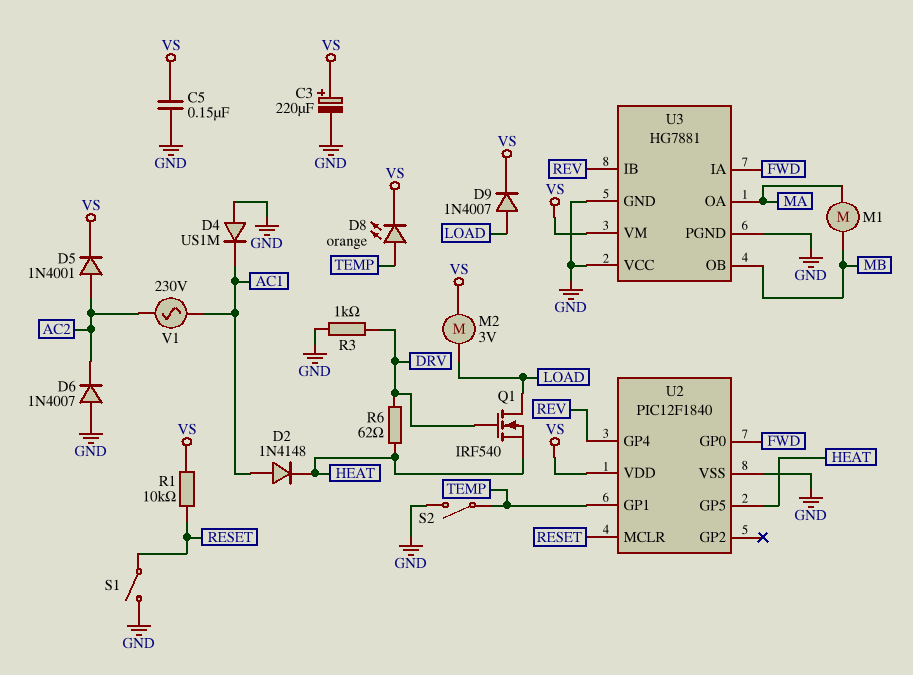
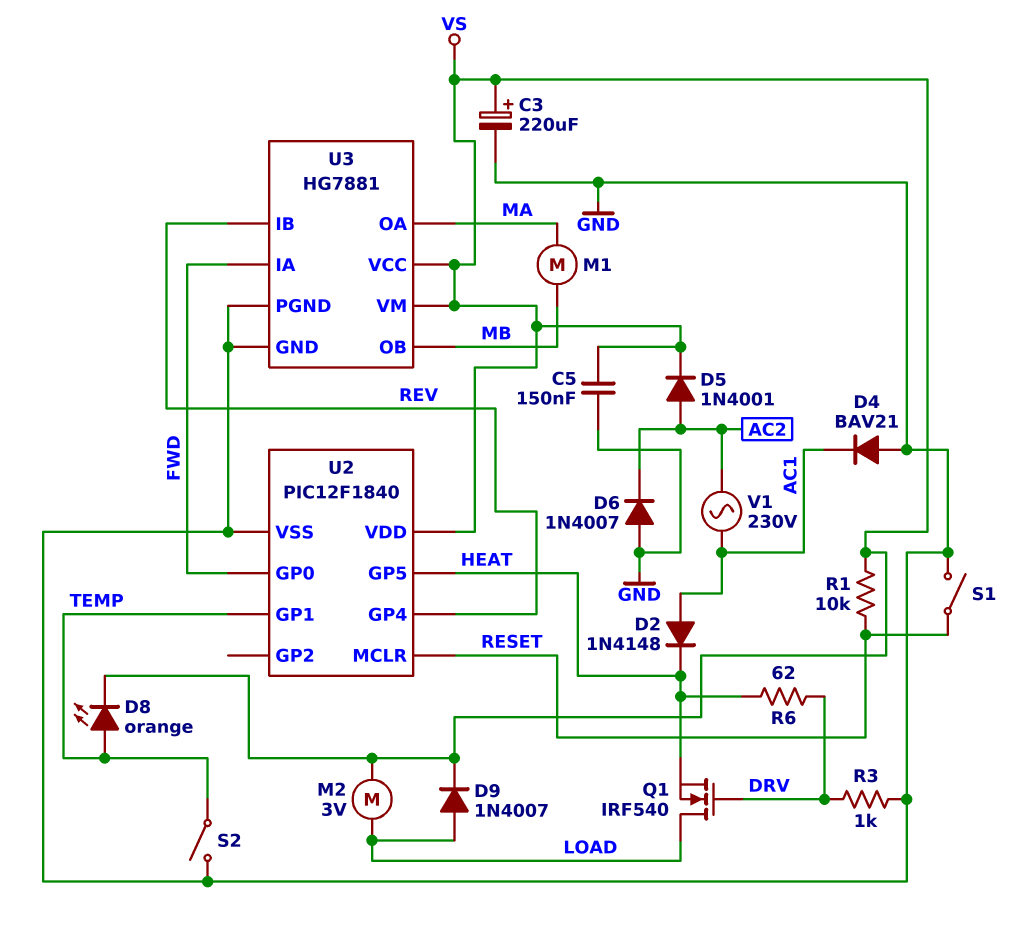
D4: diode US1M (A GND, K AC1) -> diode BAV21 (A GND, K AC1)
U3 pin VCC: GND -> VS

